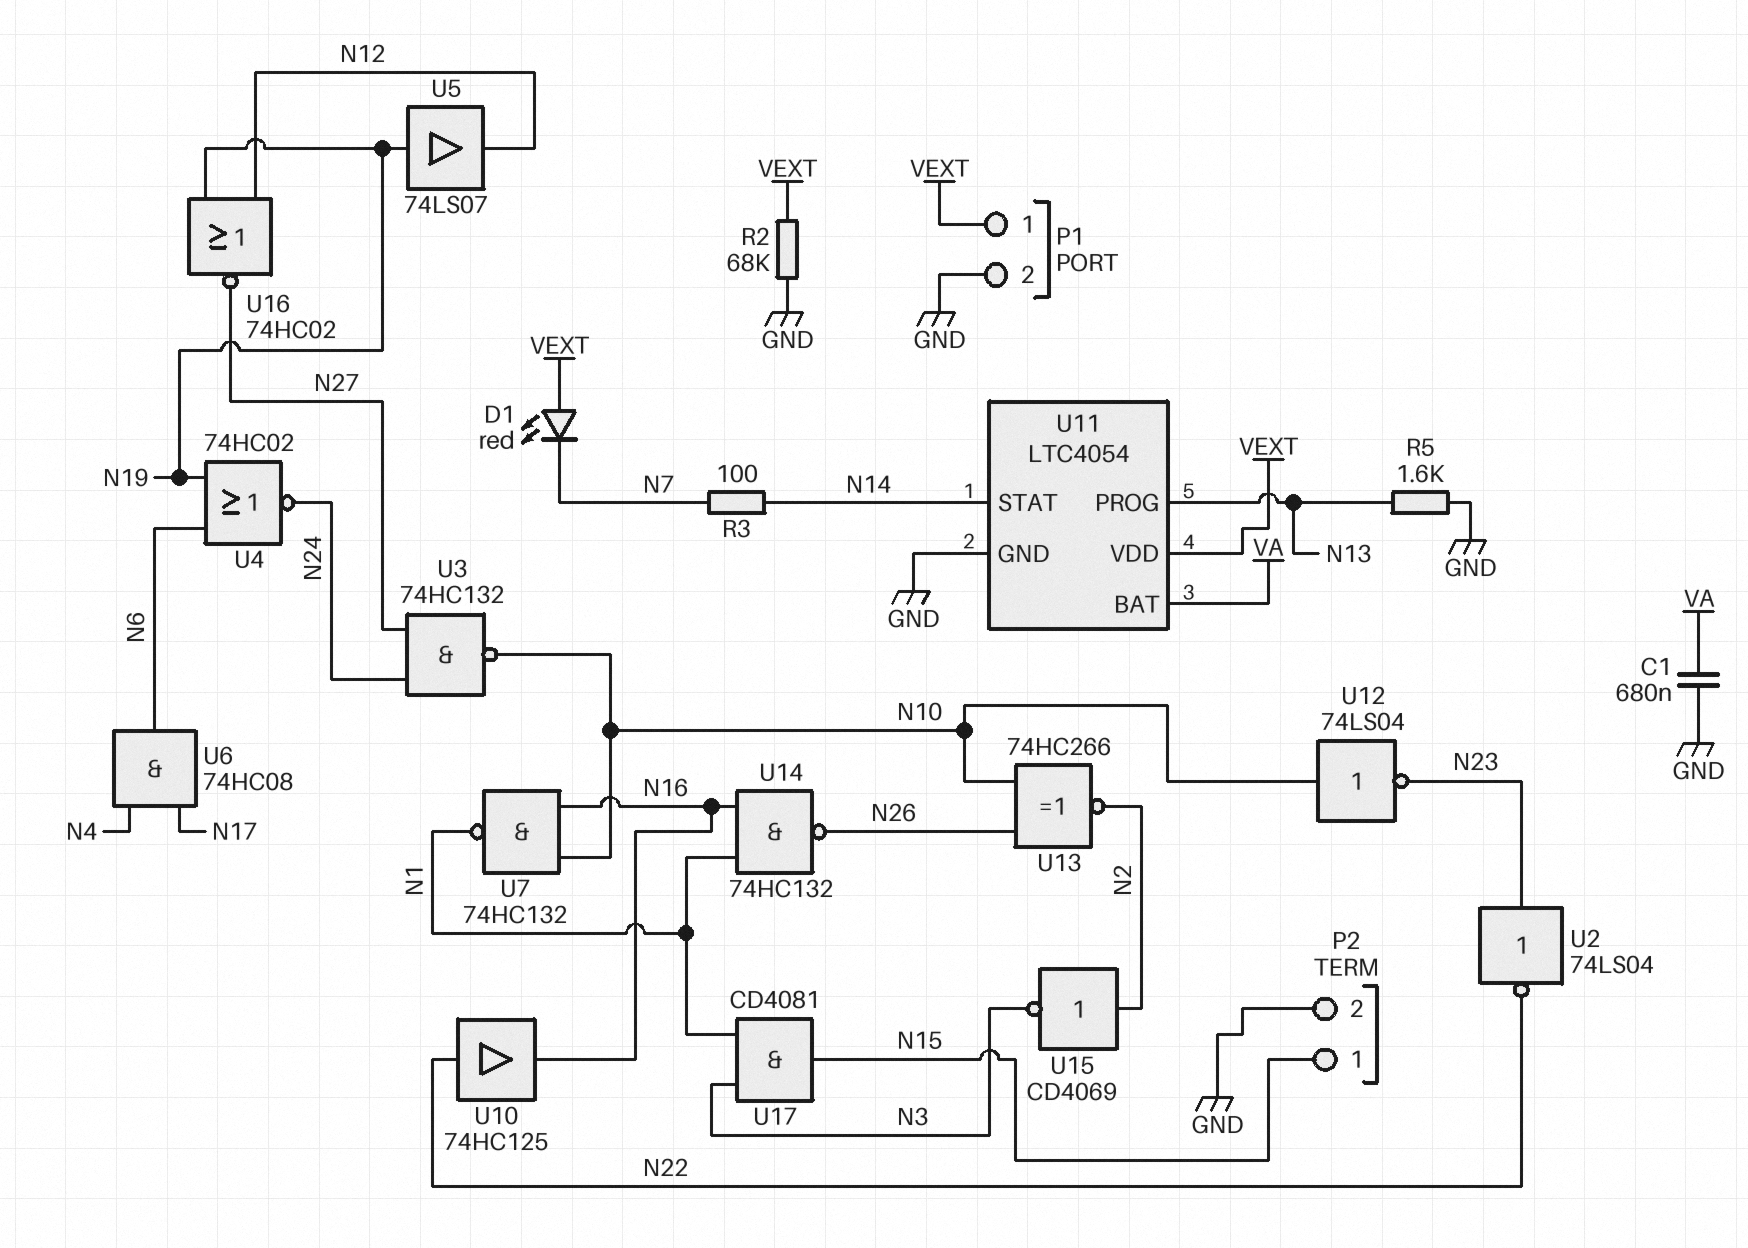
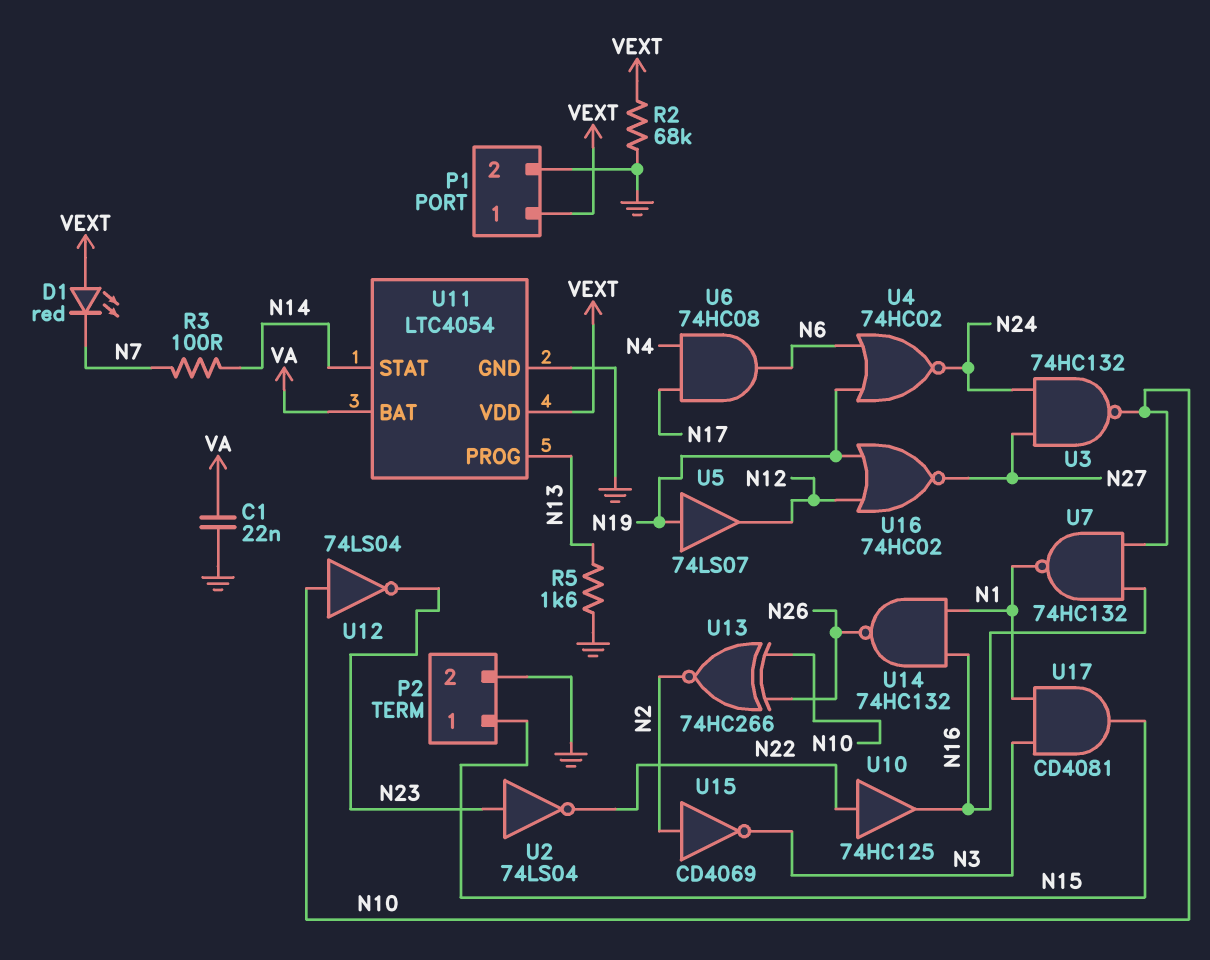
C1: 680nF (GND, VA) -> 22nF (GND, VA)

